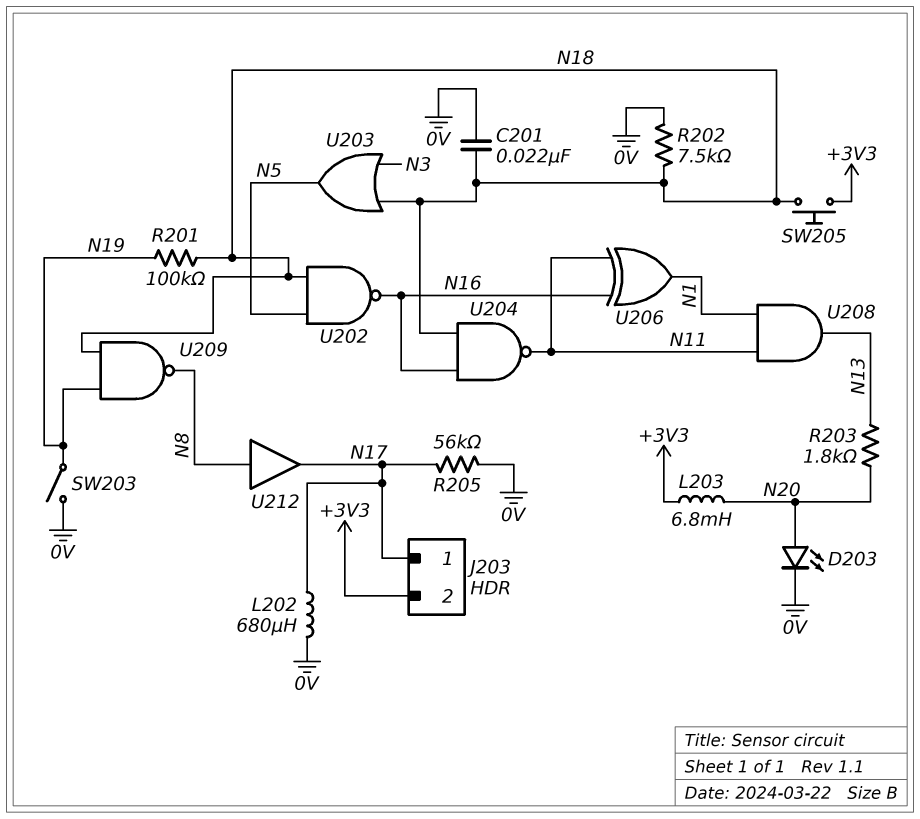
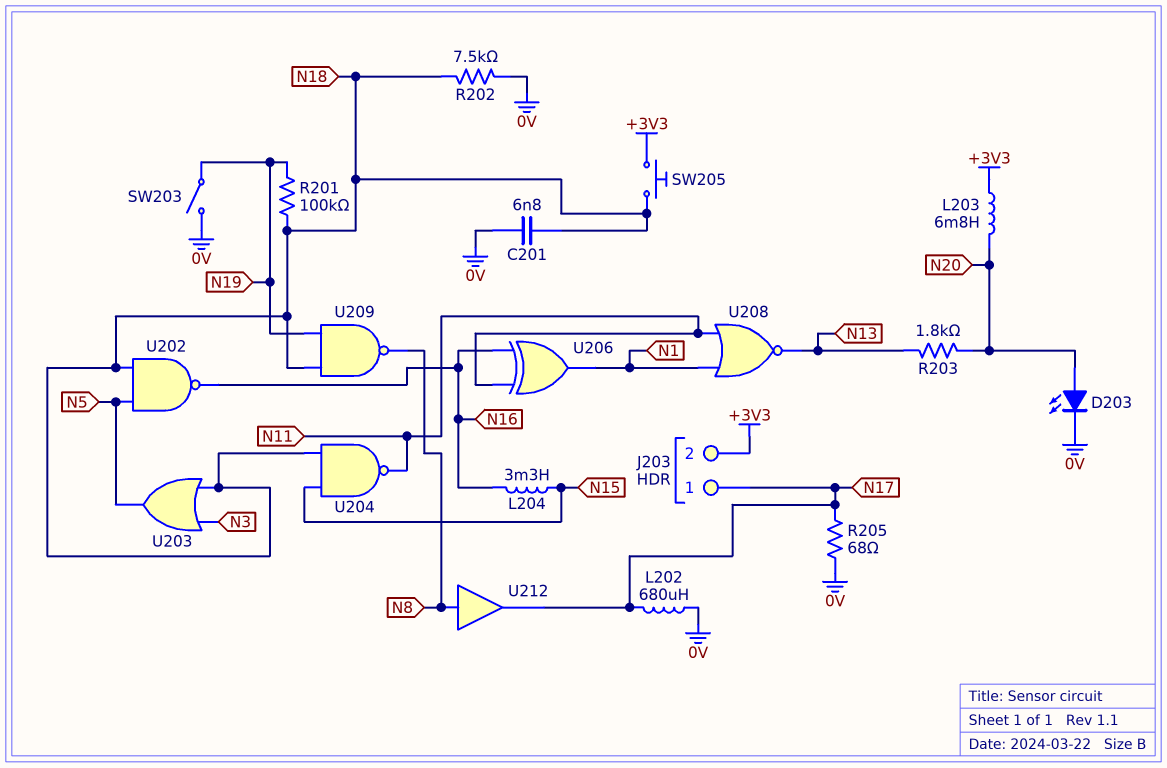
C201: 22nF (0V, N18) -> 6.8nF (0V, N18)
L204: none -> 3.3mH (N15, N16)
R205: 56k (0V, N17) -> 68 (0V, N17)
U204: NAND (in N16, in N18, out N11) -> NAND (in N15, in N18, out N11)
U208: AND (in N1, in N11, out N13) -> NOR (in N1, in N11, out N13)

